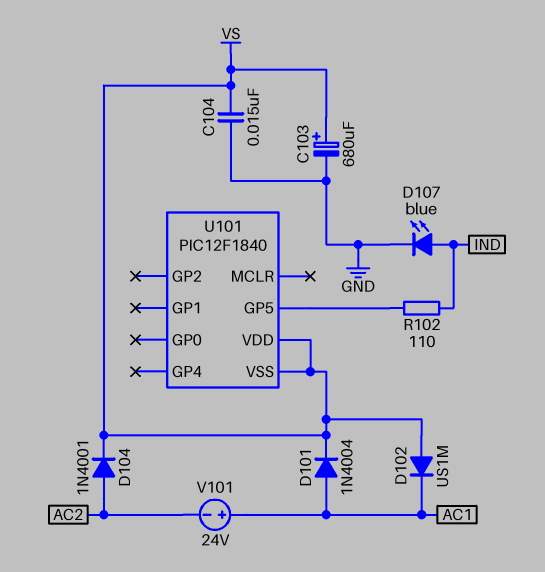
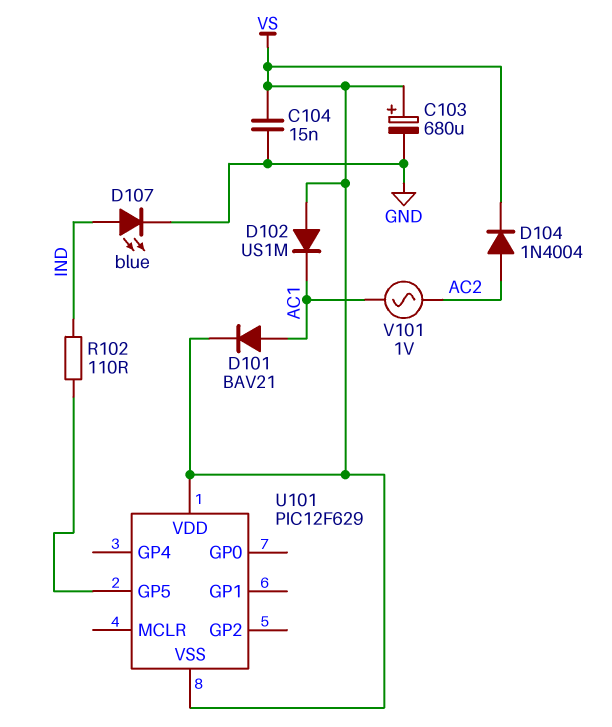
D101: diode 1N4004 (A AC1, K VS) -> diode BAV21 (A AC1, K VS)
D104: diode 1N4001 (A AC2, K VS) -> diode 1N4004 (A AC2, K VS)
U101: PIC12F1840 -> PIC12F629
V101: 24V (plus AC1, minus AC2) -> AC 1V (AC1, AC2)

